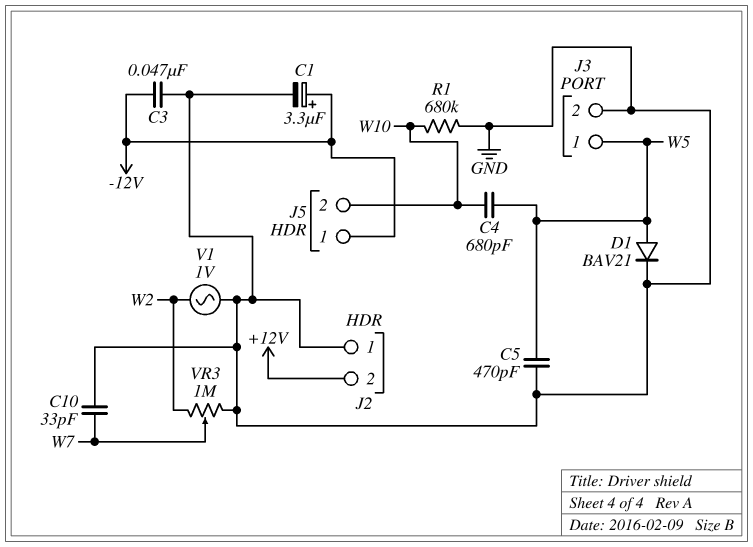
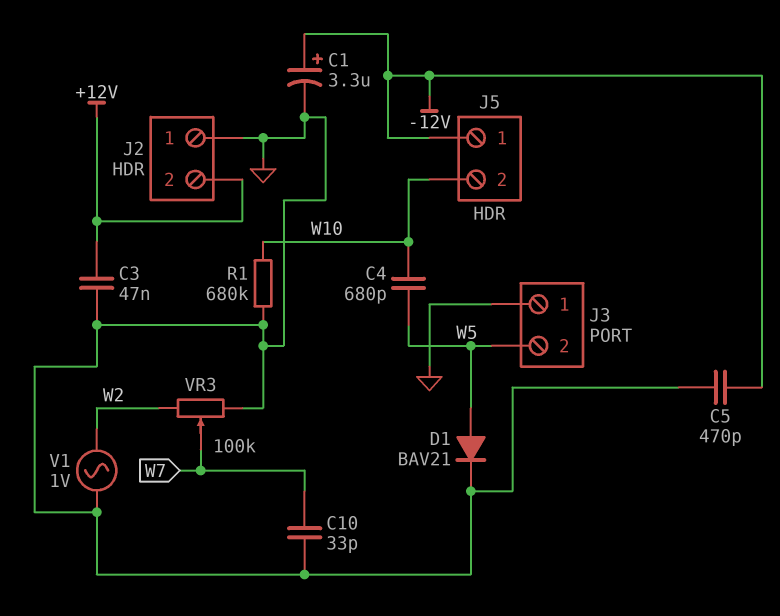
C3: 47nF (-12V, GND) -> 47nF (+12V, GND)
C5: 470pF (GND, W5) -> 470pF (-12V, GND)
J3 pin 1: W5 -> GND
J3 pin 2: GND -> W5
VR3: 1M (GND, W2, wiper W7) -> 100k (GND, W2, wiper W7)

